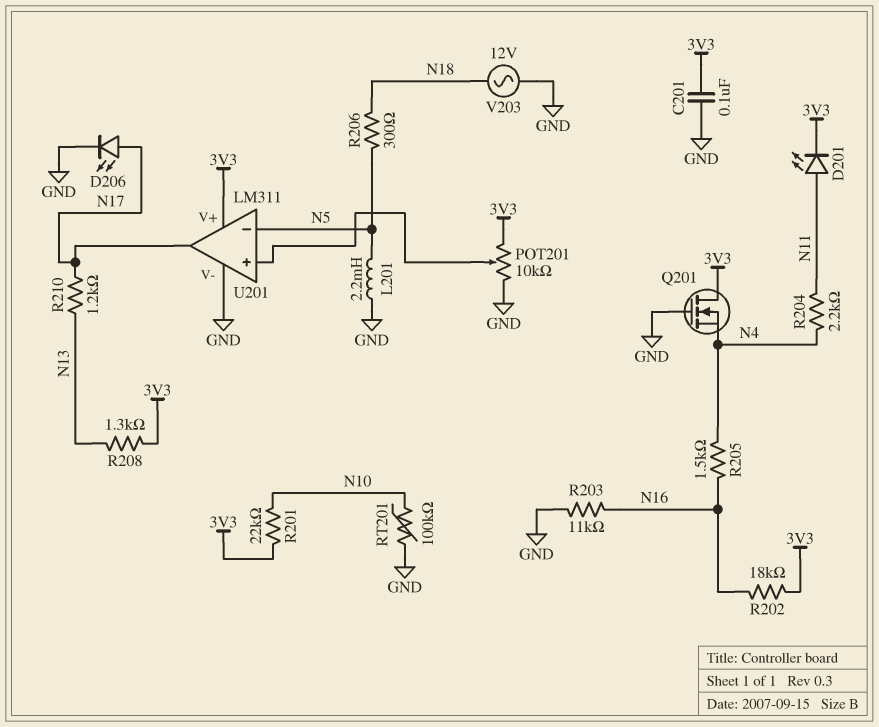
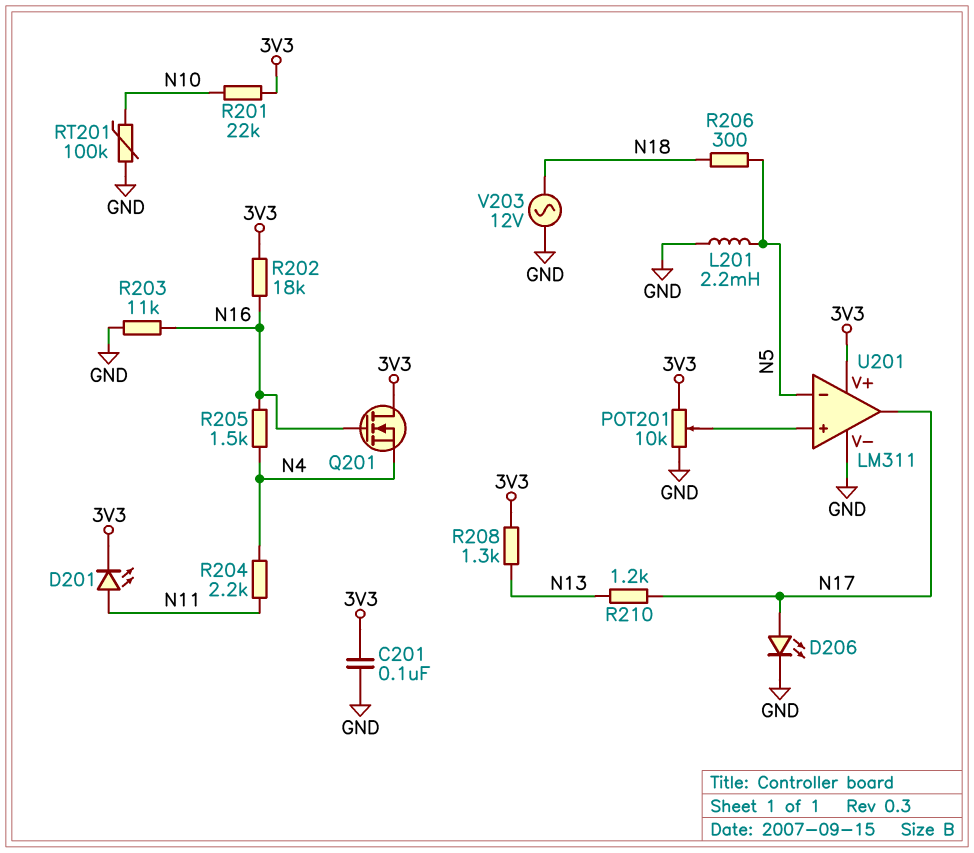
Q201: NMOS (G GND, D 3V3, S N4) -> NMOS (G N16, D 3V3, S N4)

